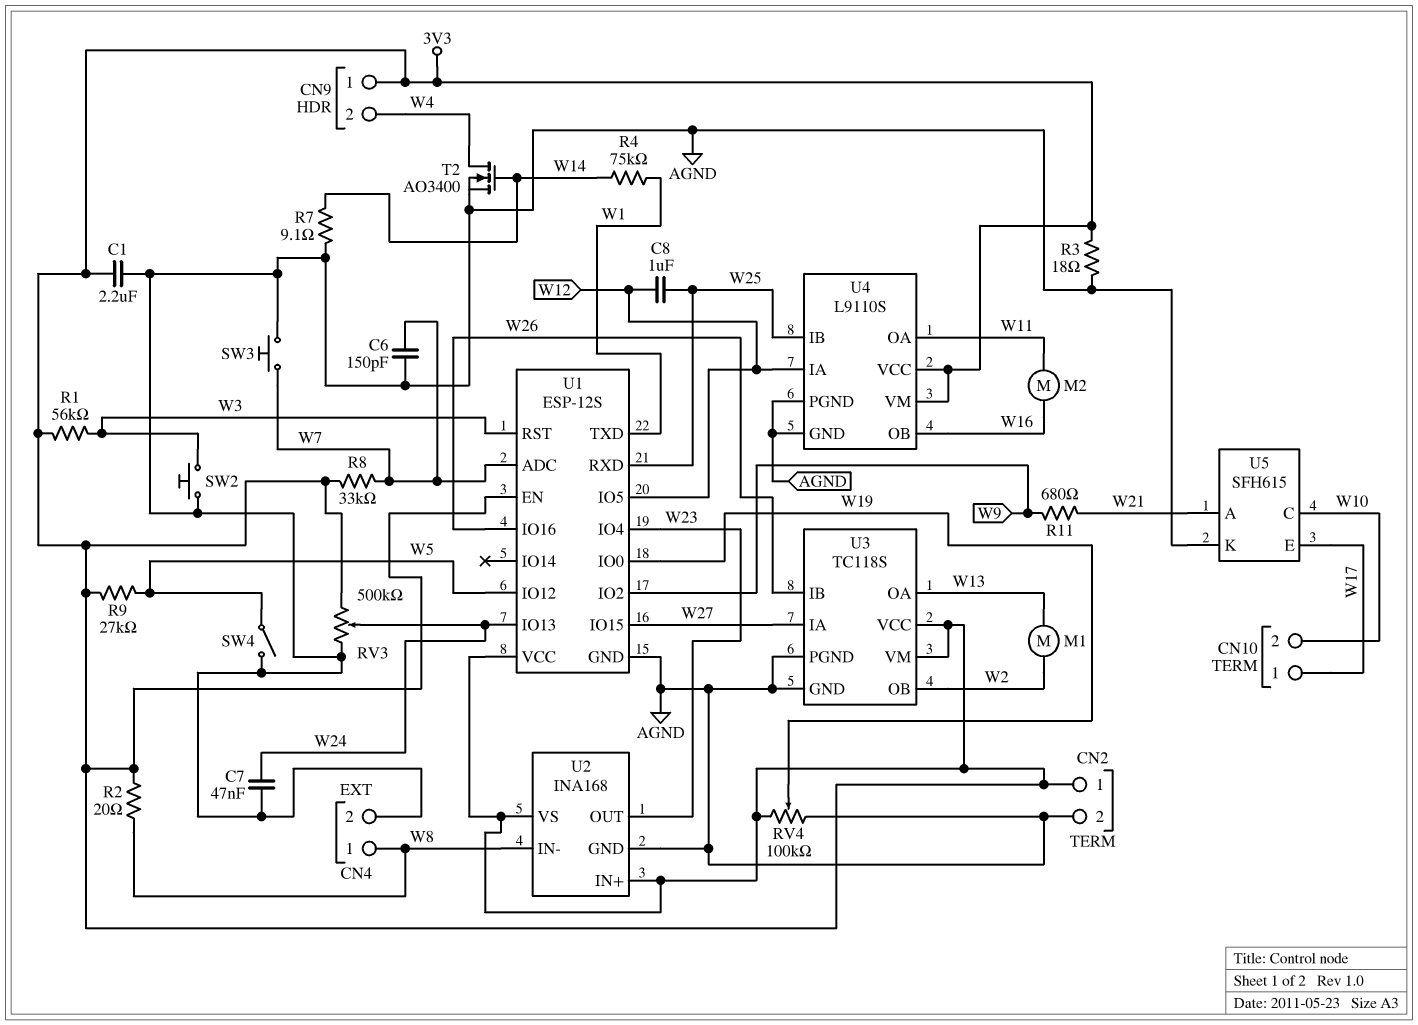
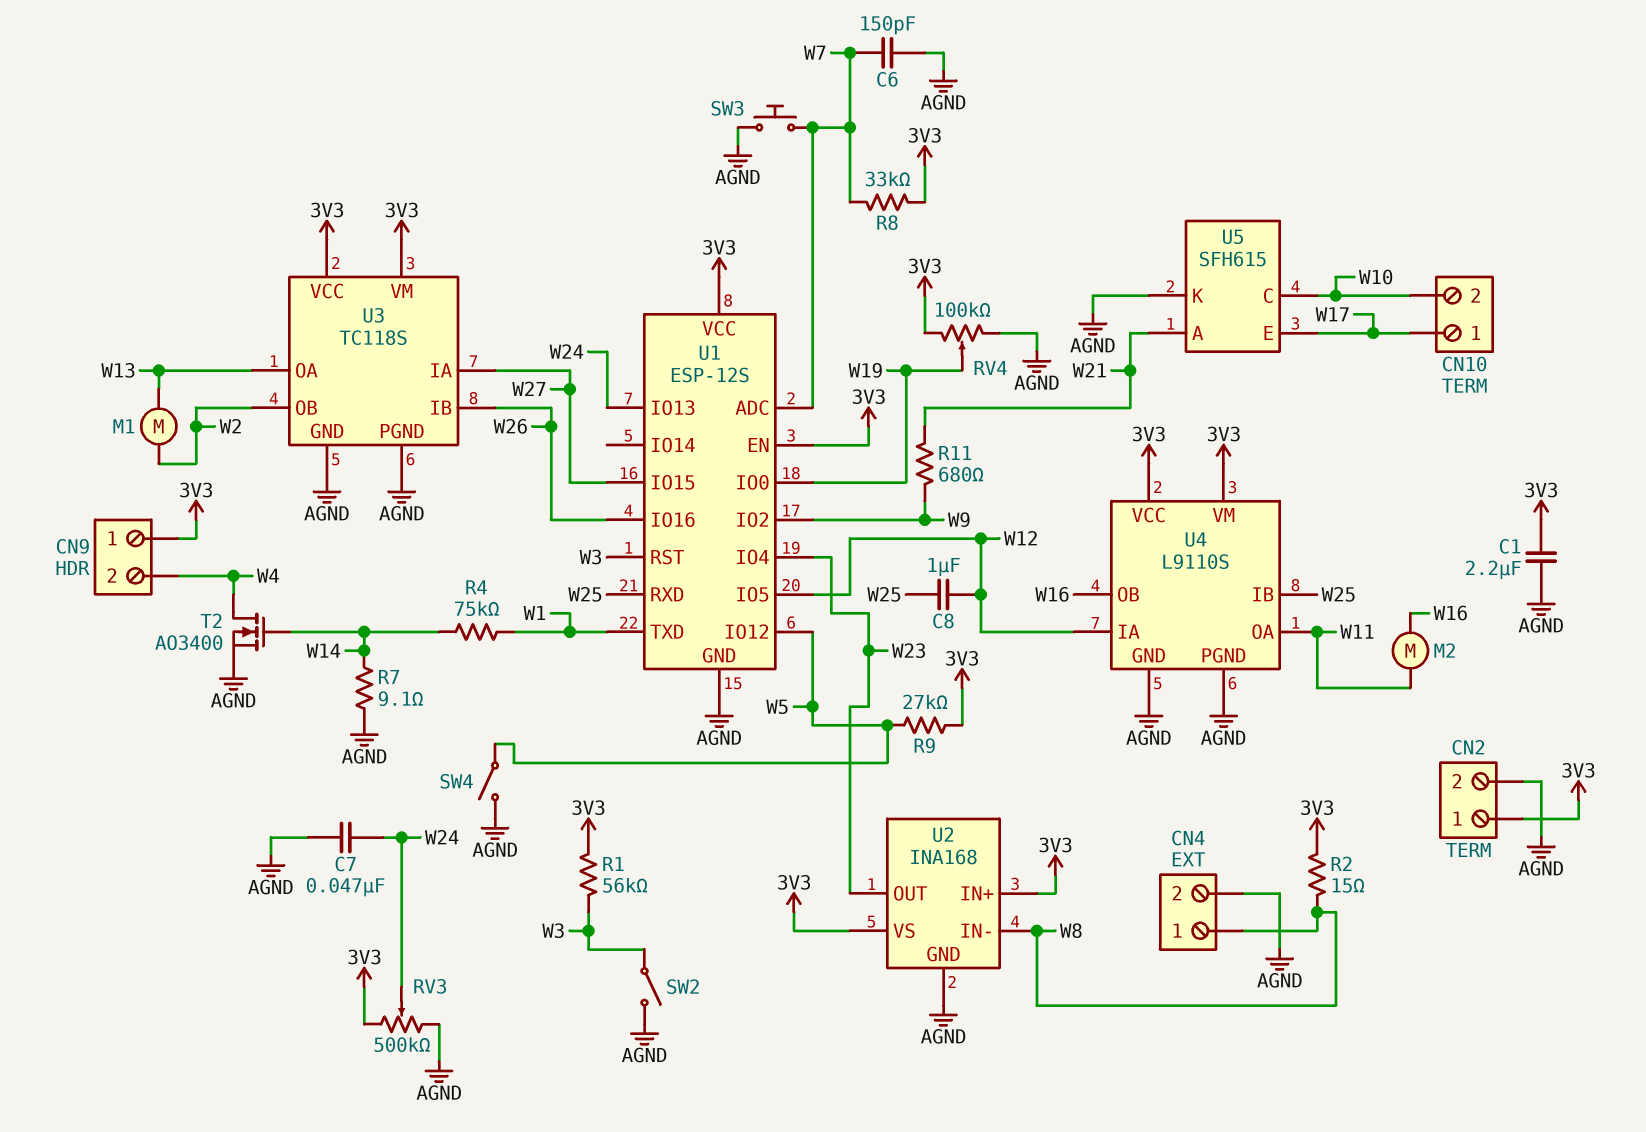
R2: 20 (3V3, W8) -> 15 (3V3, W8)
R3: 18 (3V3, AGND) -> none
SW2: button (AGND, W3) -> switch (AGND, W3)

